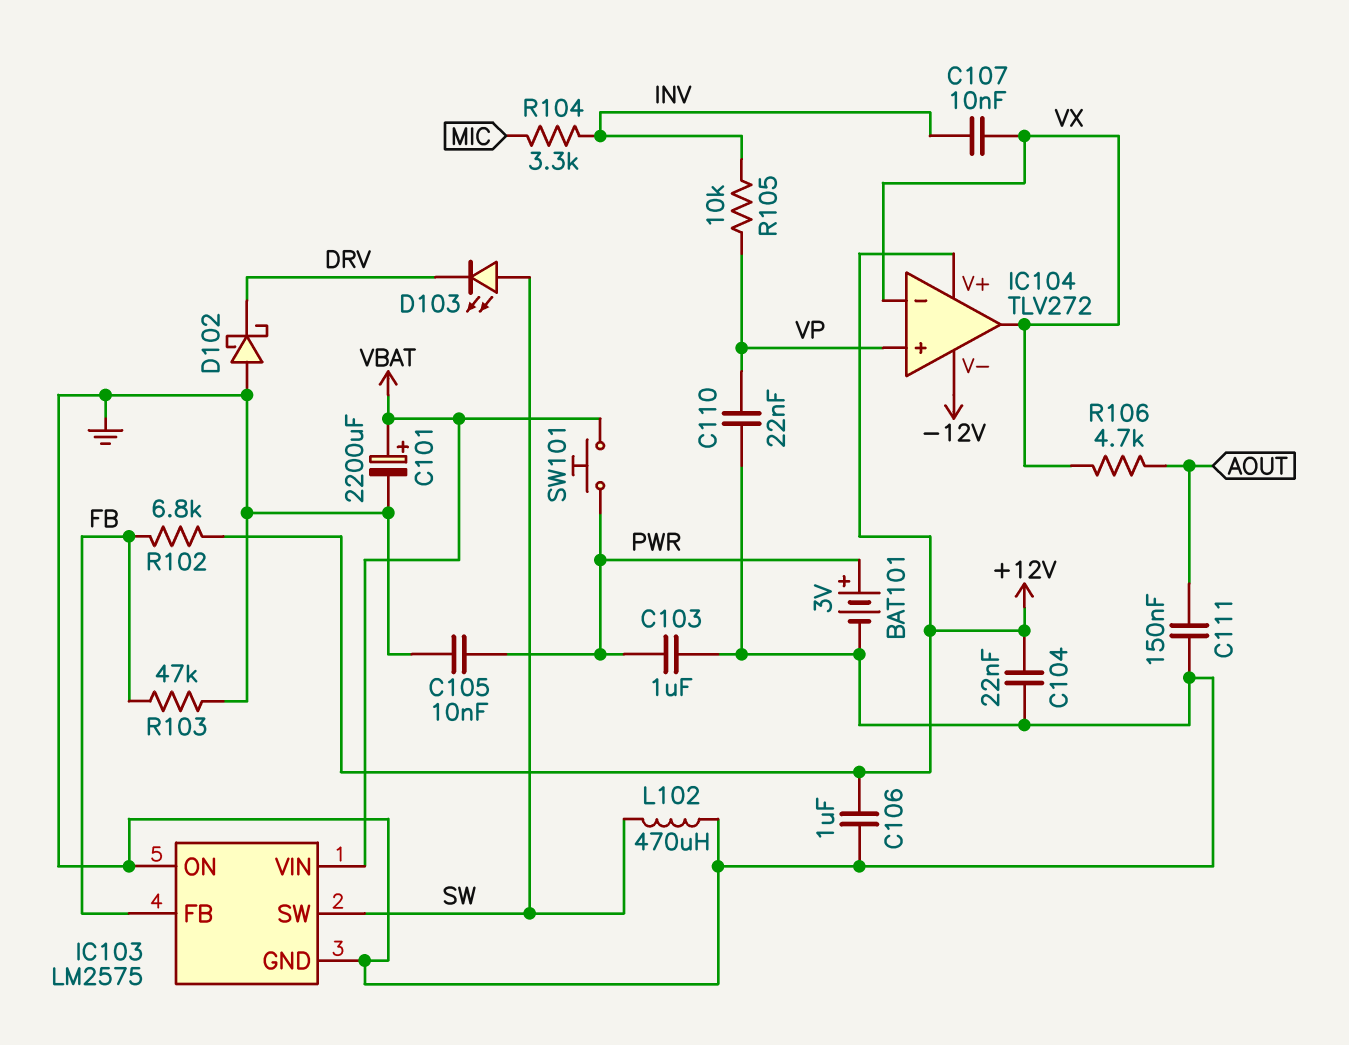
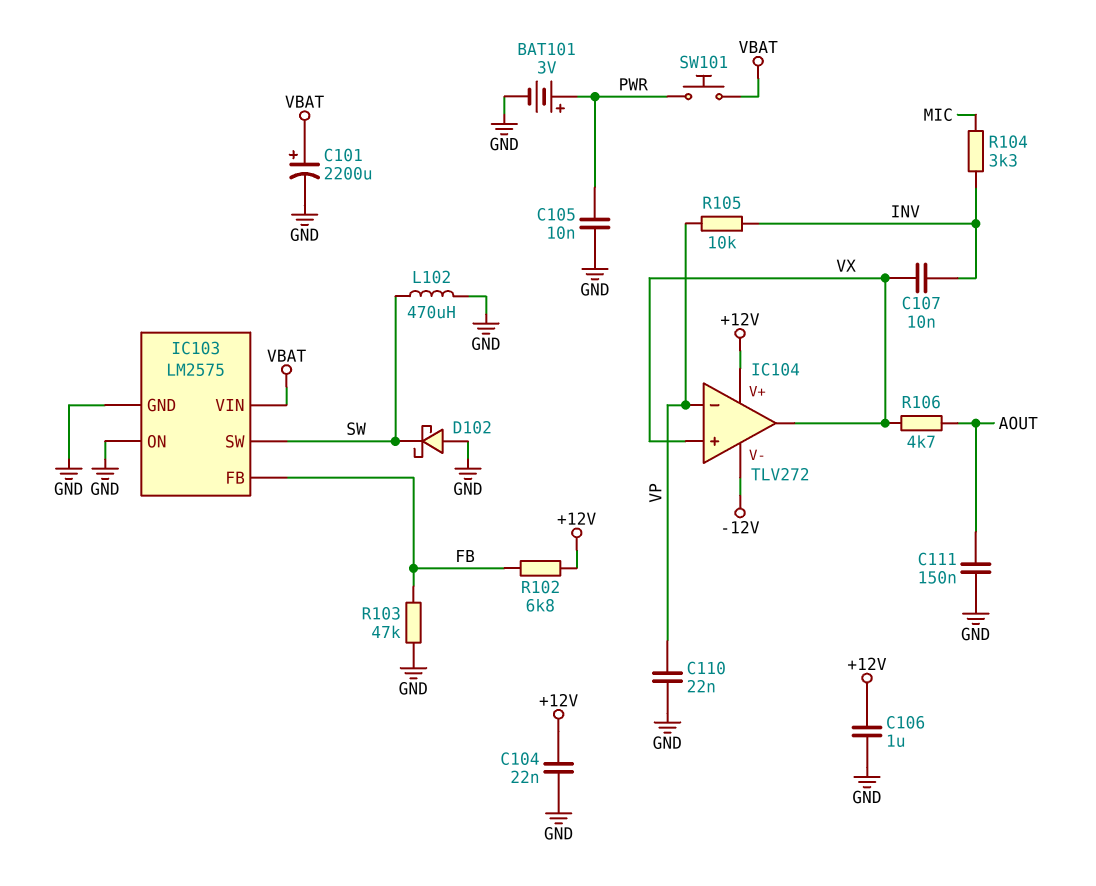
C103: 1uF (GND, PWR) -> none
D102: schottky (A GND, K DRV) -> schottky (A GND, K SW)
D103: LED (A SW, K DRV) -> none
IC104 pin in+: VP -> VX
IC104 pin in-: VX -> VP

